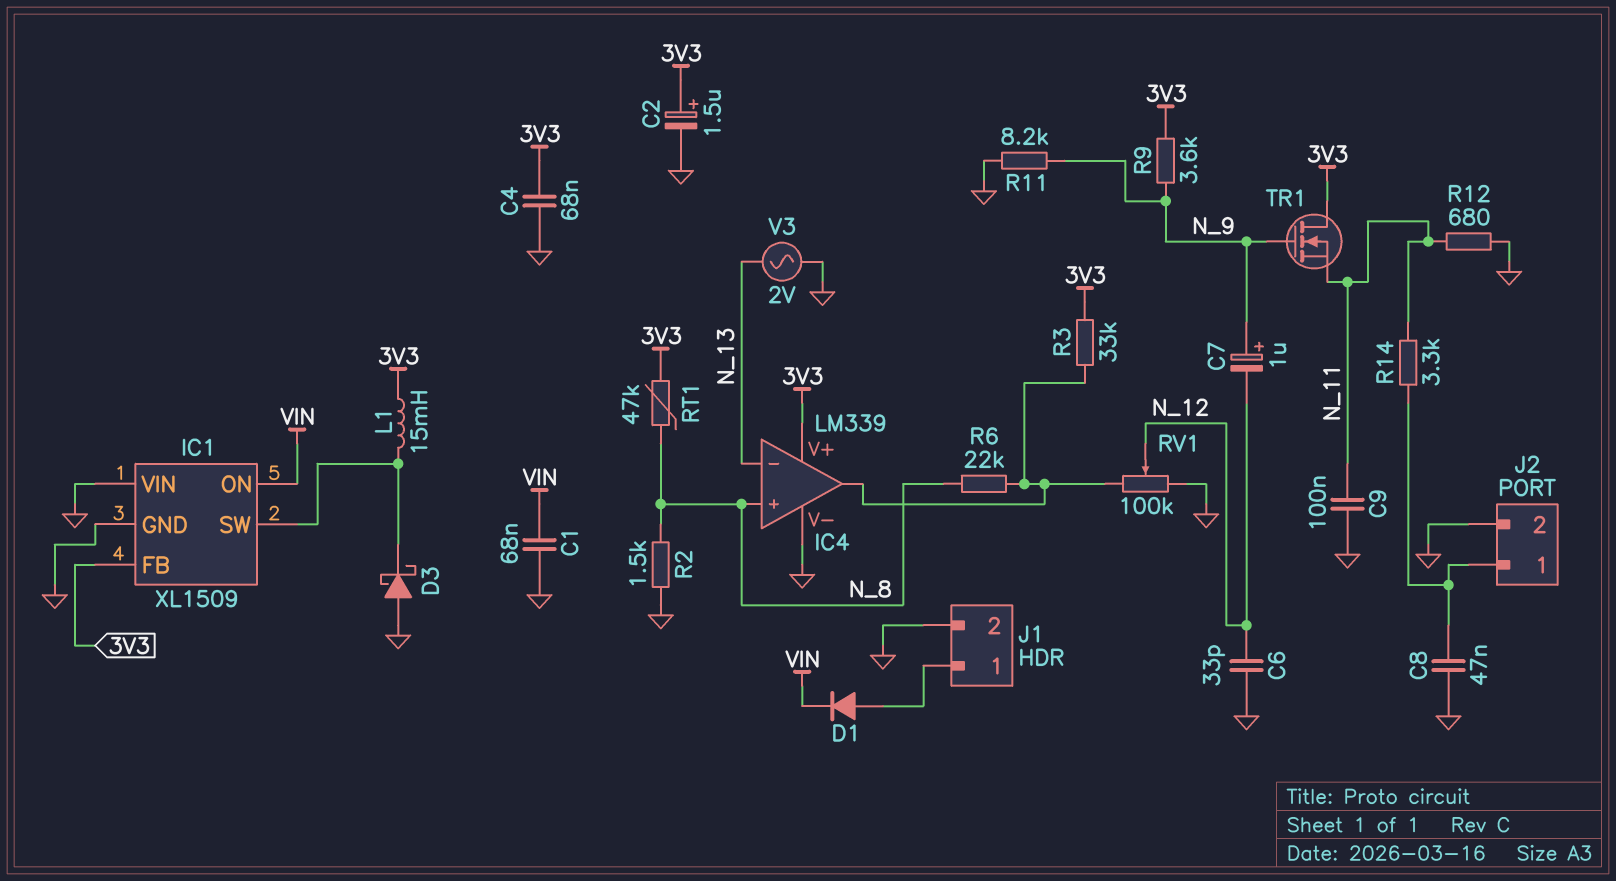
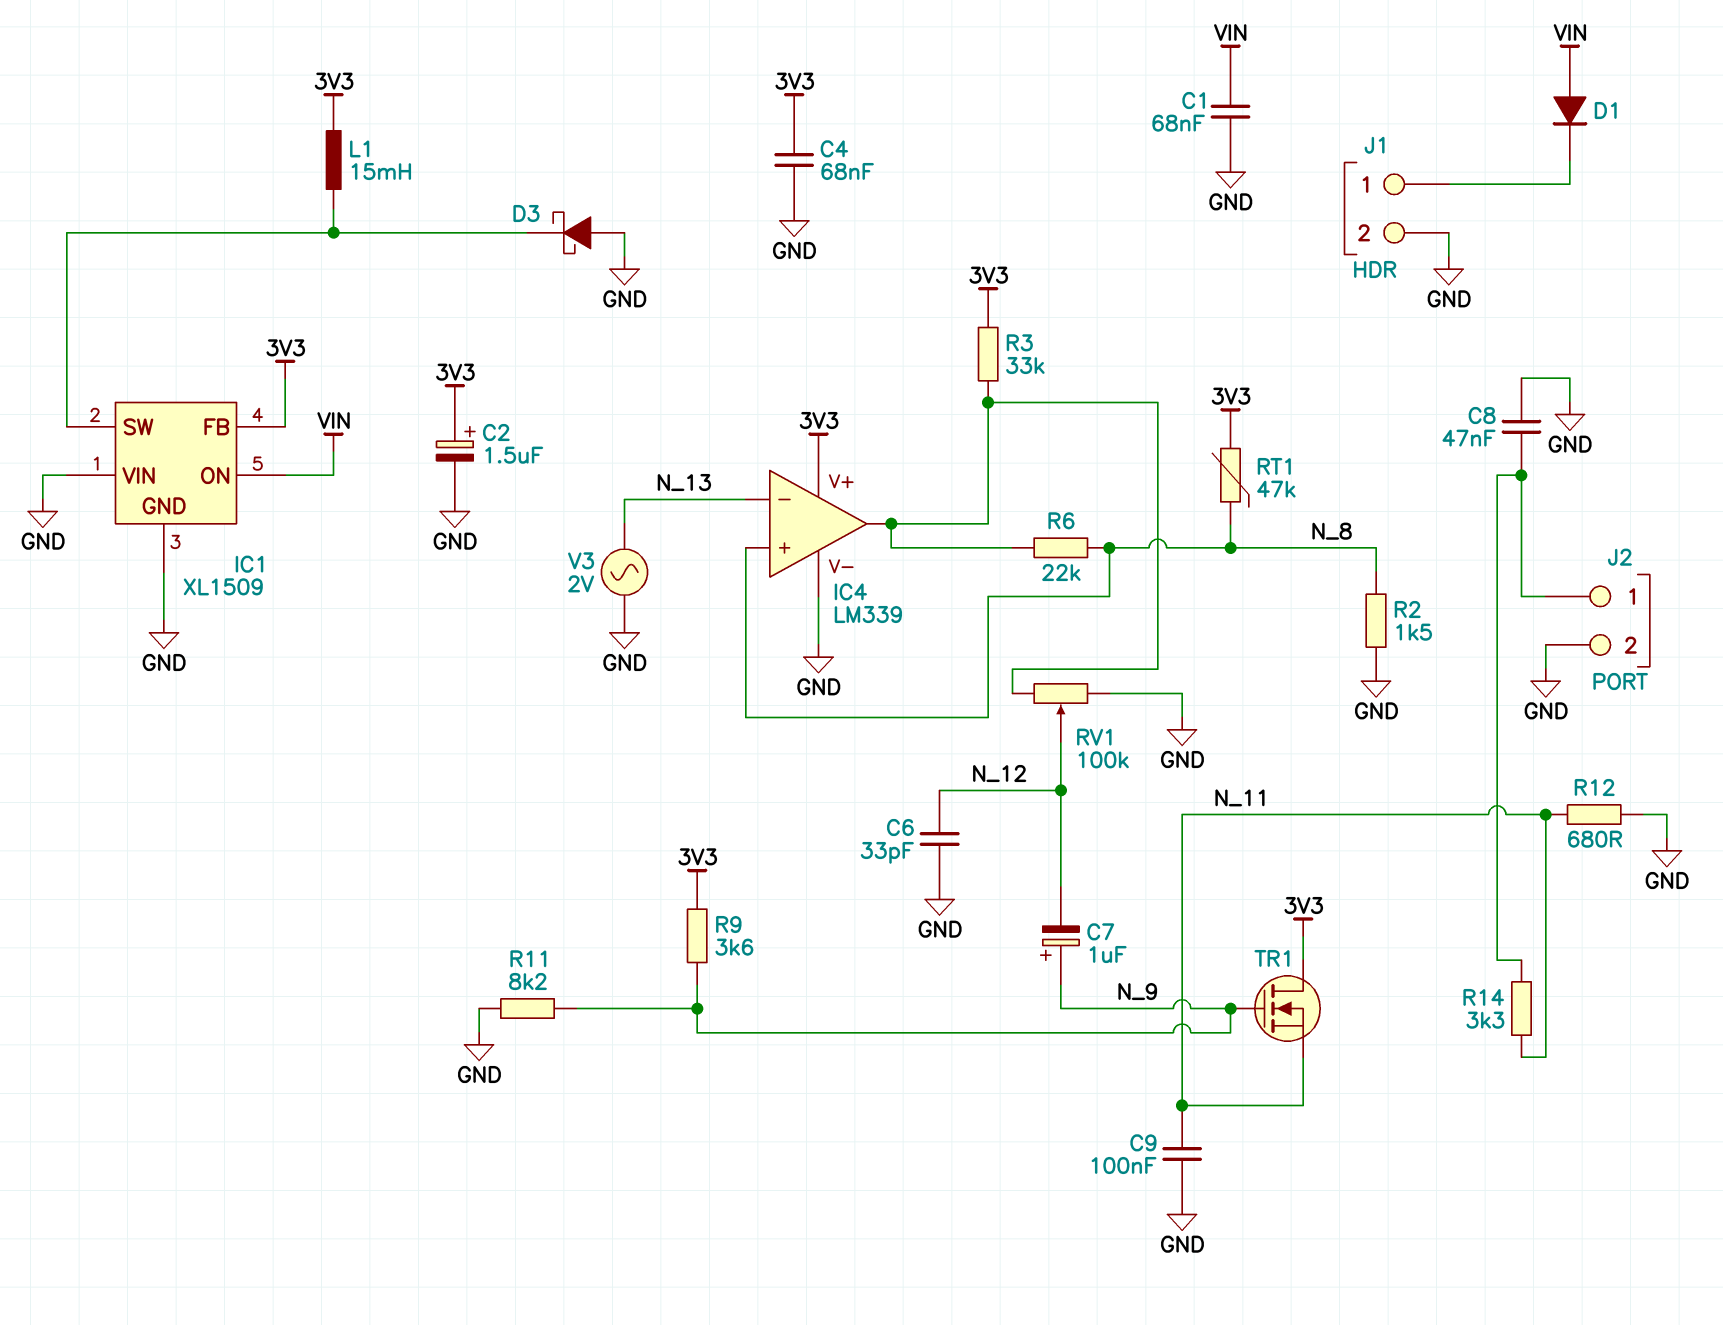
D1: diode (A J1/1, K VIN) -> diode (A VIN, K J1/1)

